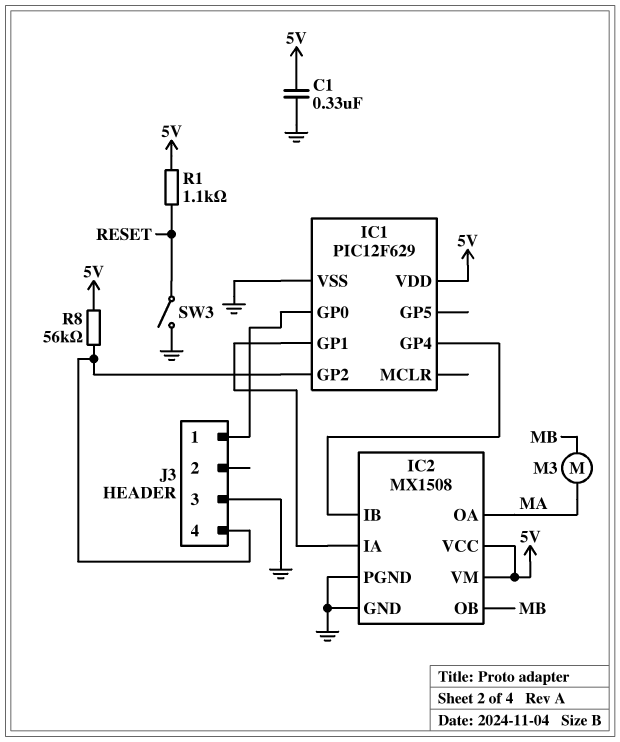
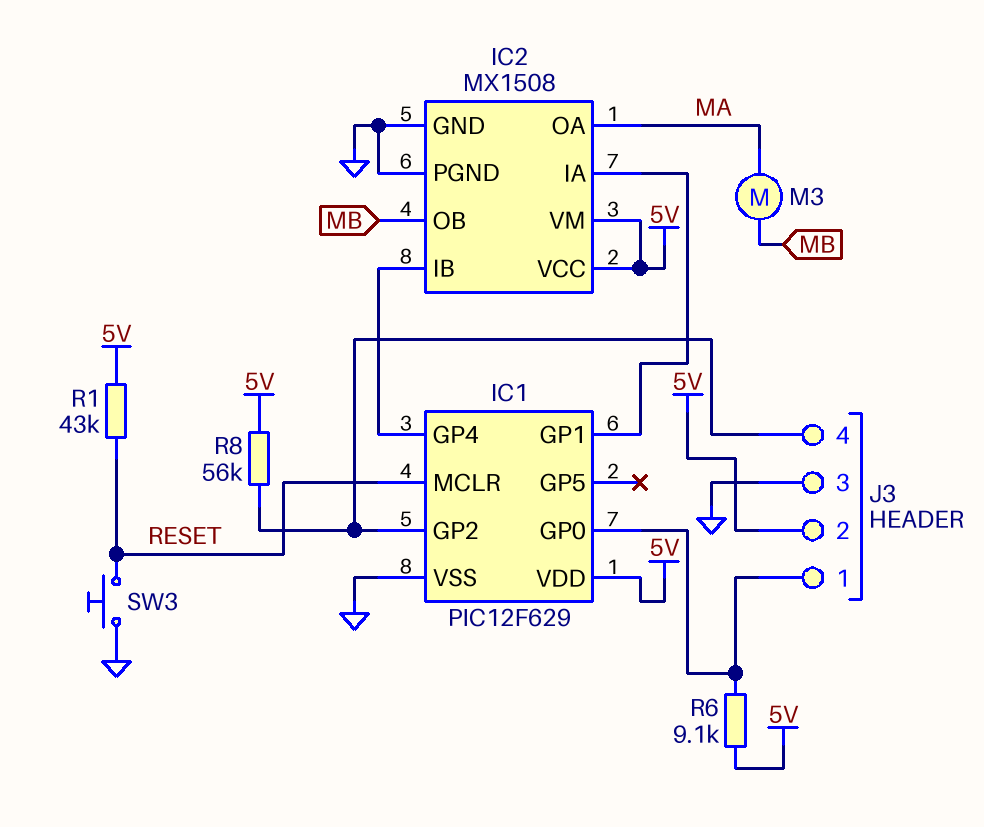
C1: 330nF (5V, GND) -> none
IC1 pin MCLR: none -> RESET
J3 pin 2: none -> 5V
R1: 1.1k (5V, RESET) -> 43k (5V, RESET)
R6: none -> 9.1k (5V, IC1/GP0)
SW3: switch (GND, RESET) -> button (GND, RESET)

